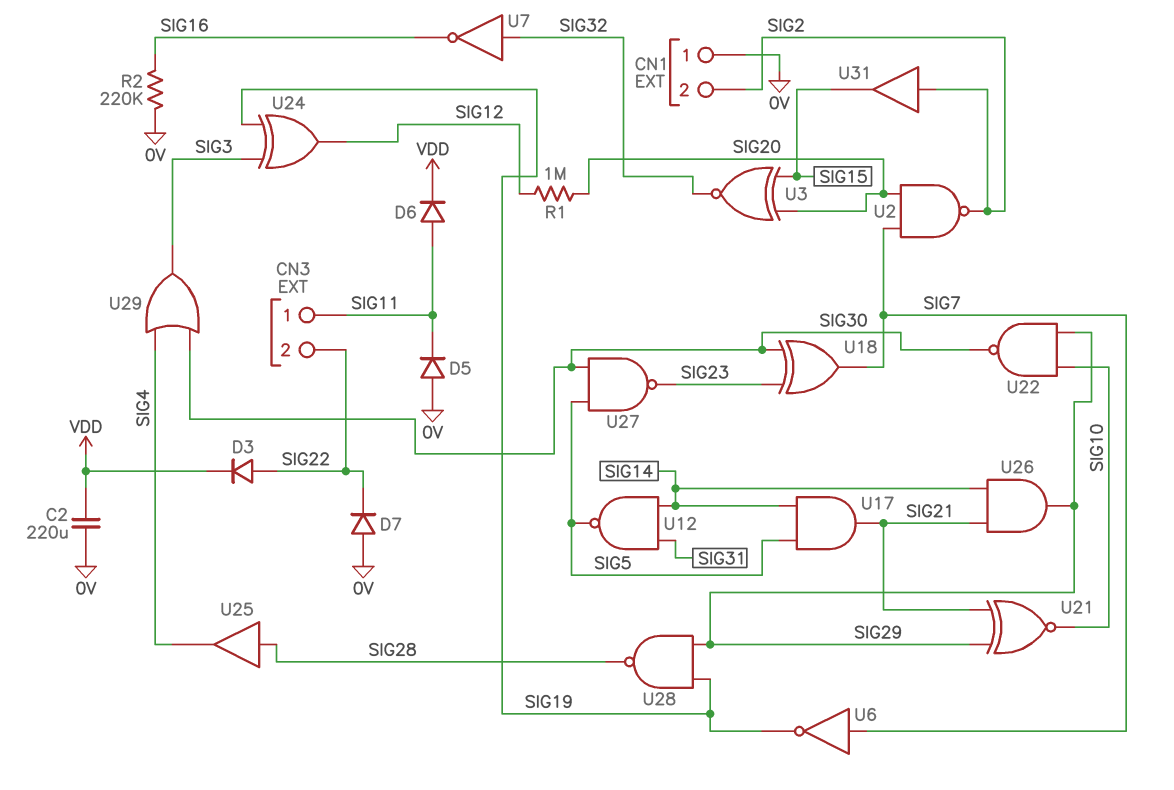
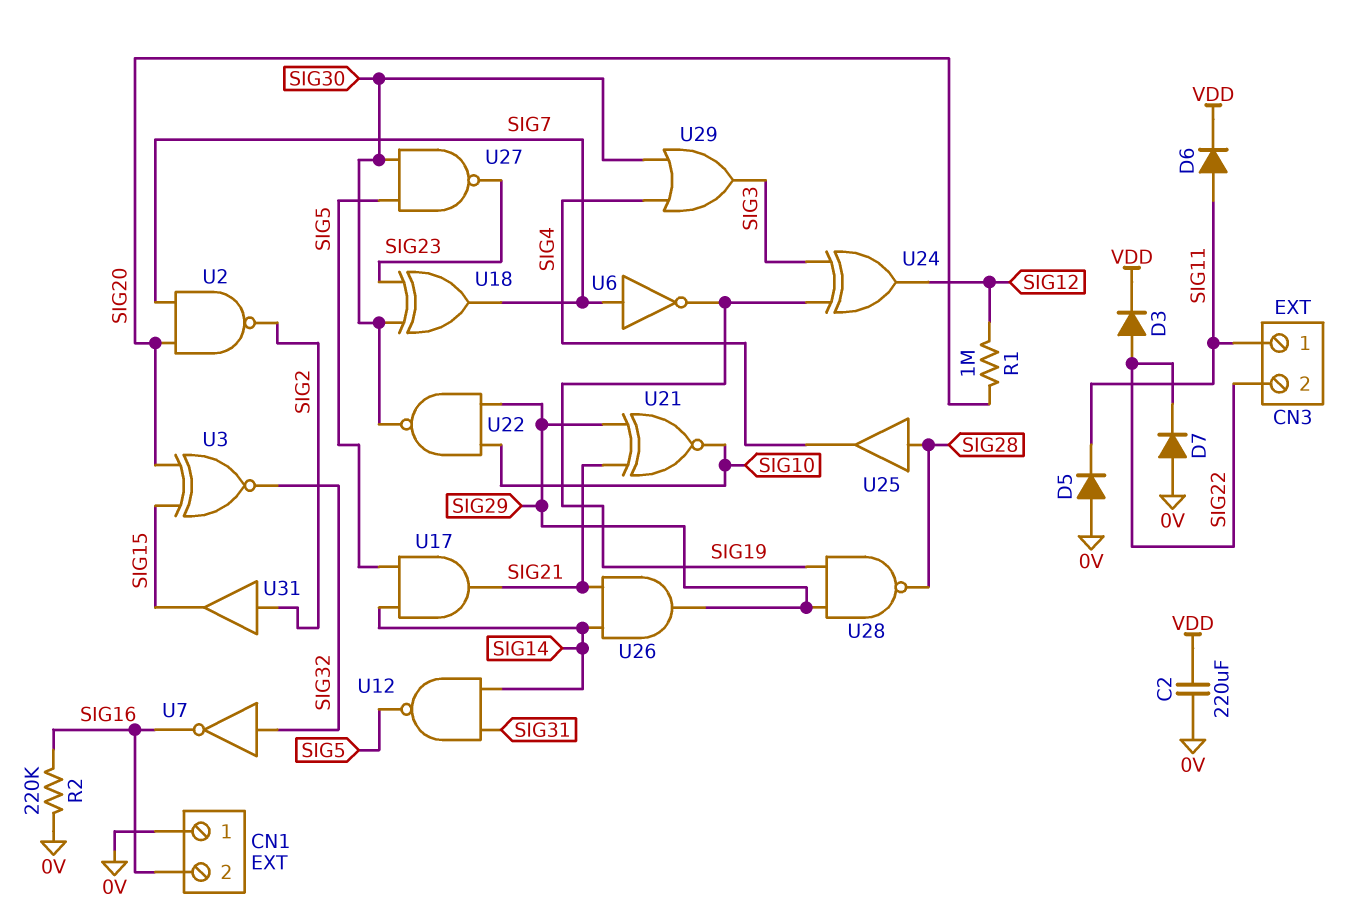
CN1 pin 2: SIG2 -> SIG16

